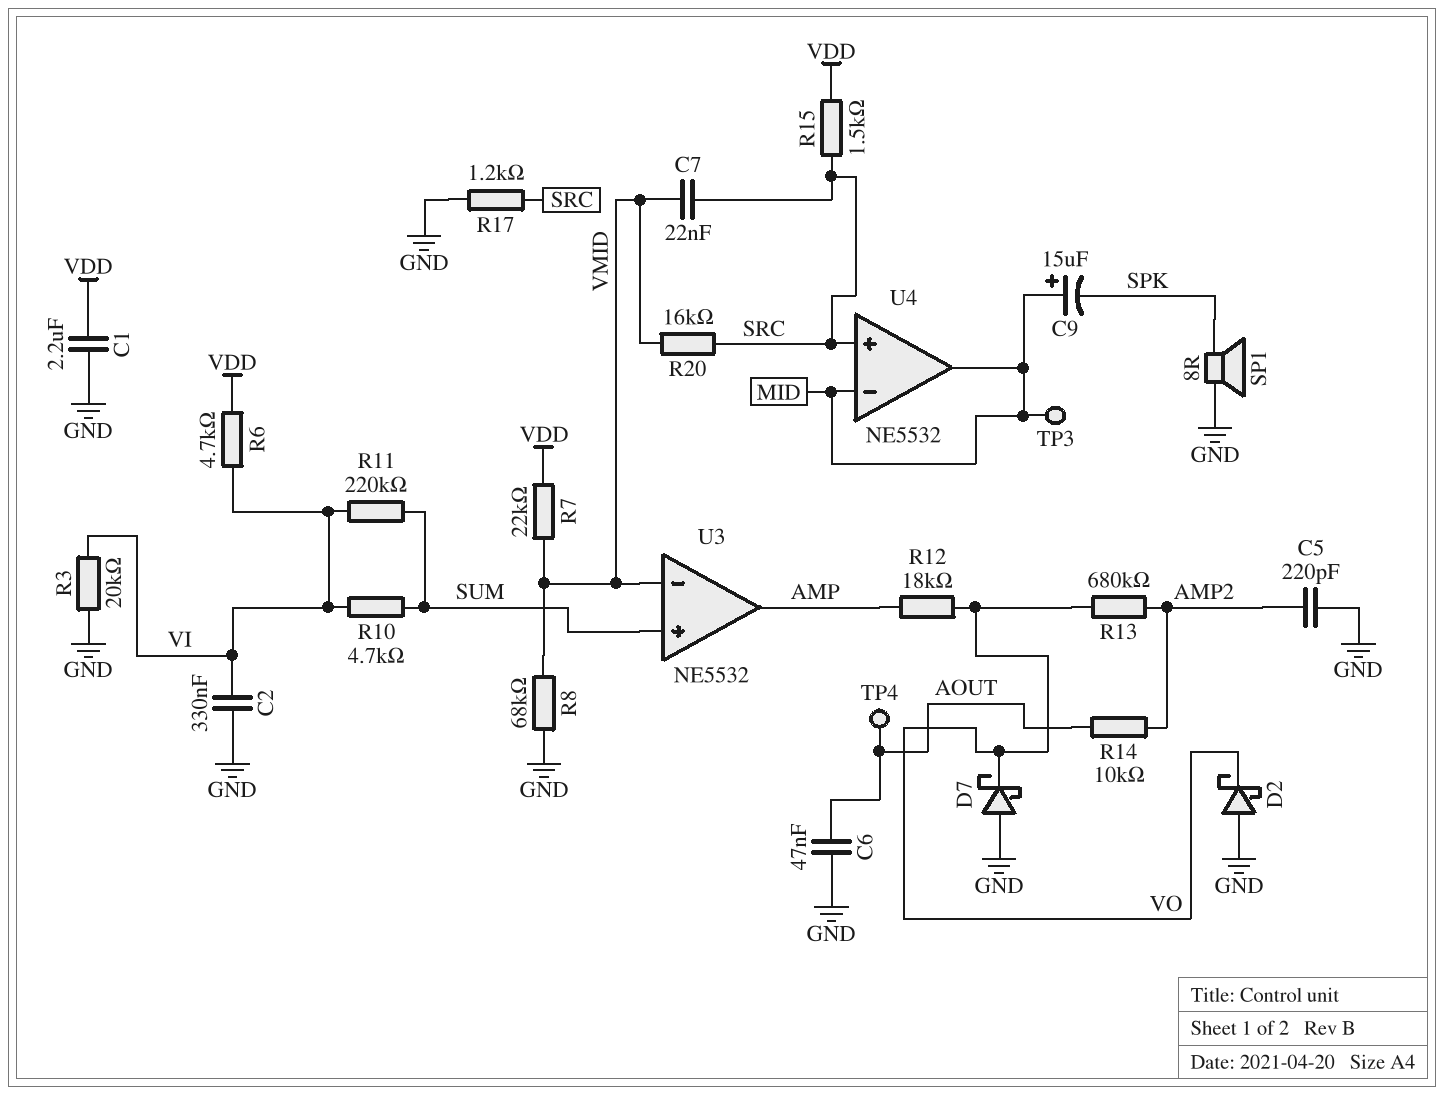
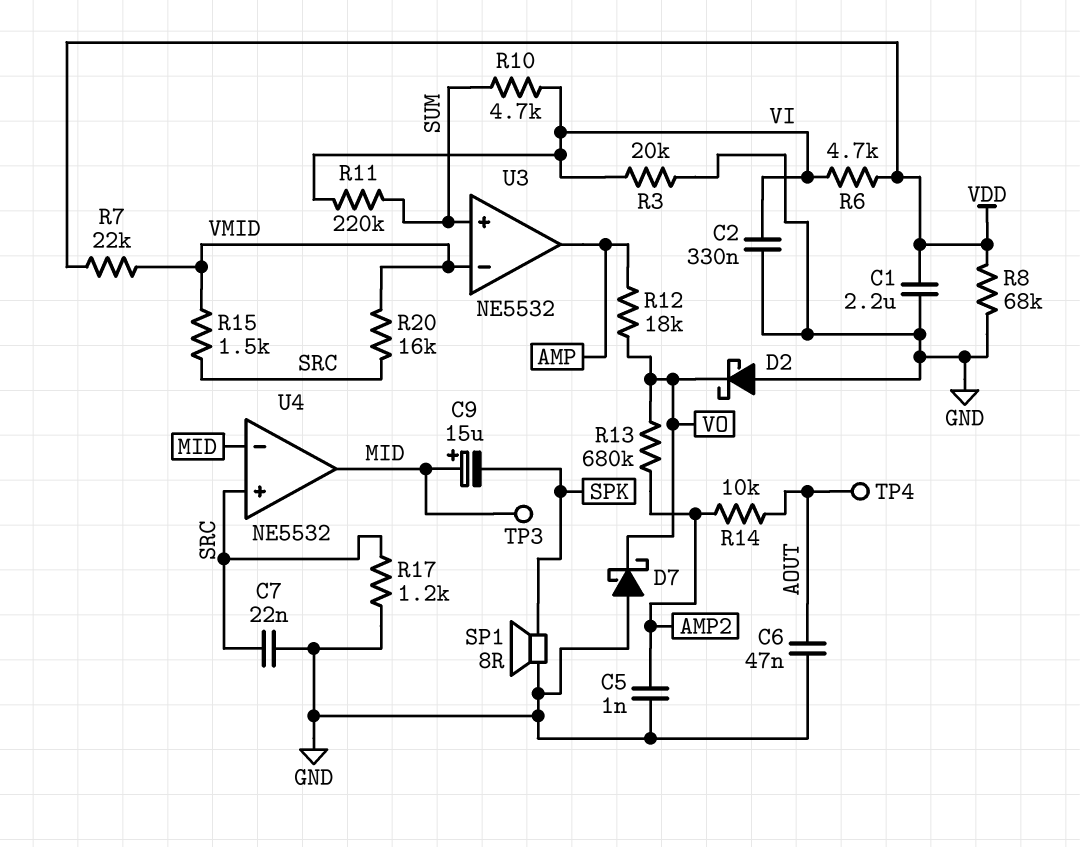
C5: 220pF (AMP2, GND) -> 1nF (AMP2, GND)
C7: 22nF (SRC, VMID) -> 22nF (GND, SRC)
R8: 68k (GND, VMID) -> 68k (GND, VDD)
R15: 1.5k (SRC, VDD) -> 1.5k (SRC, VMID)

